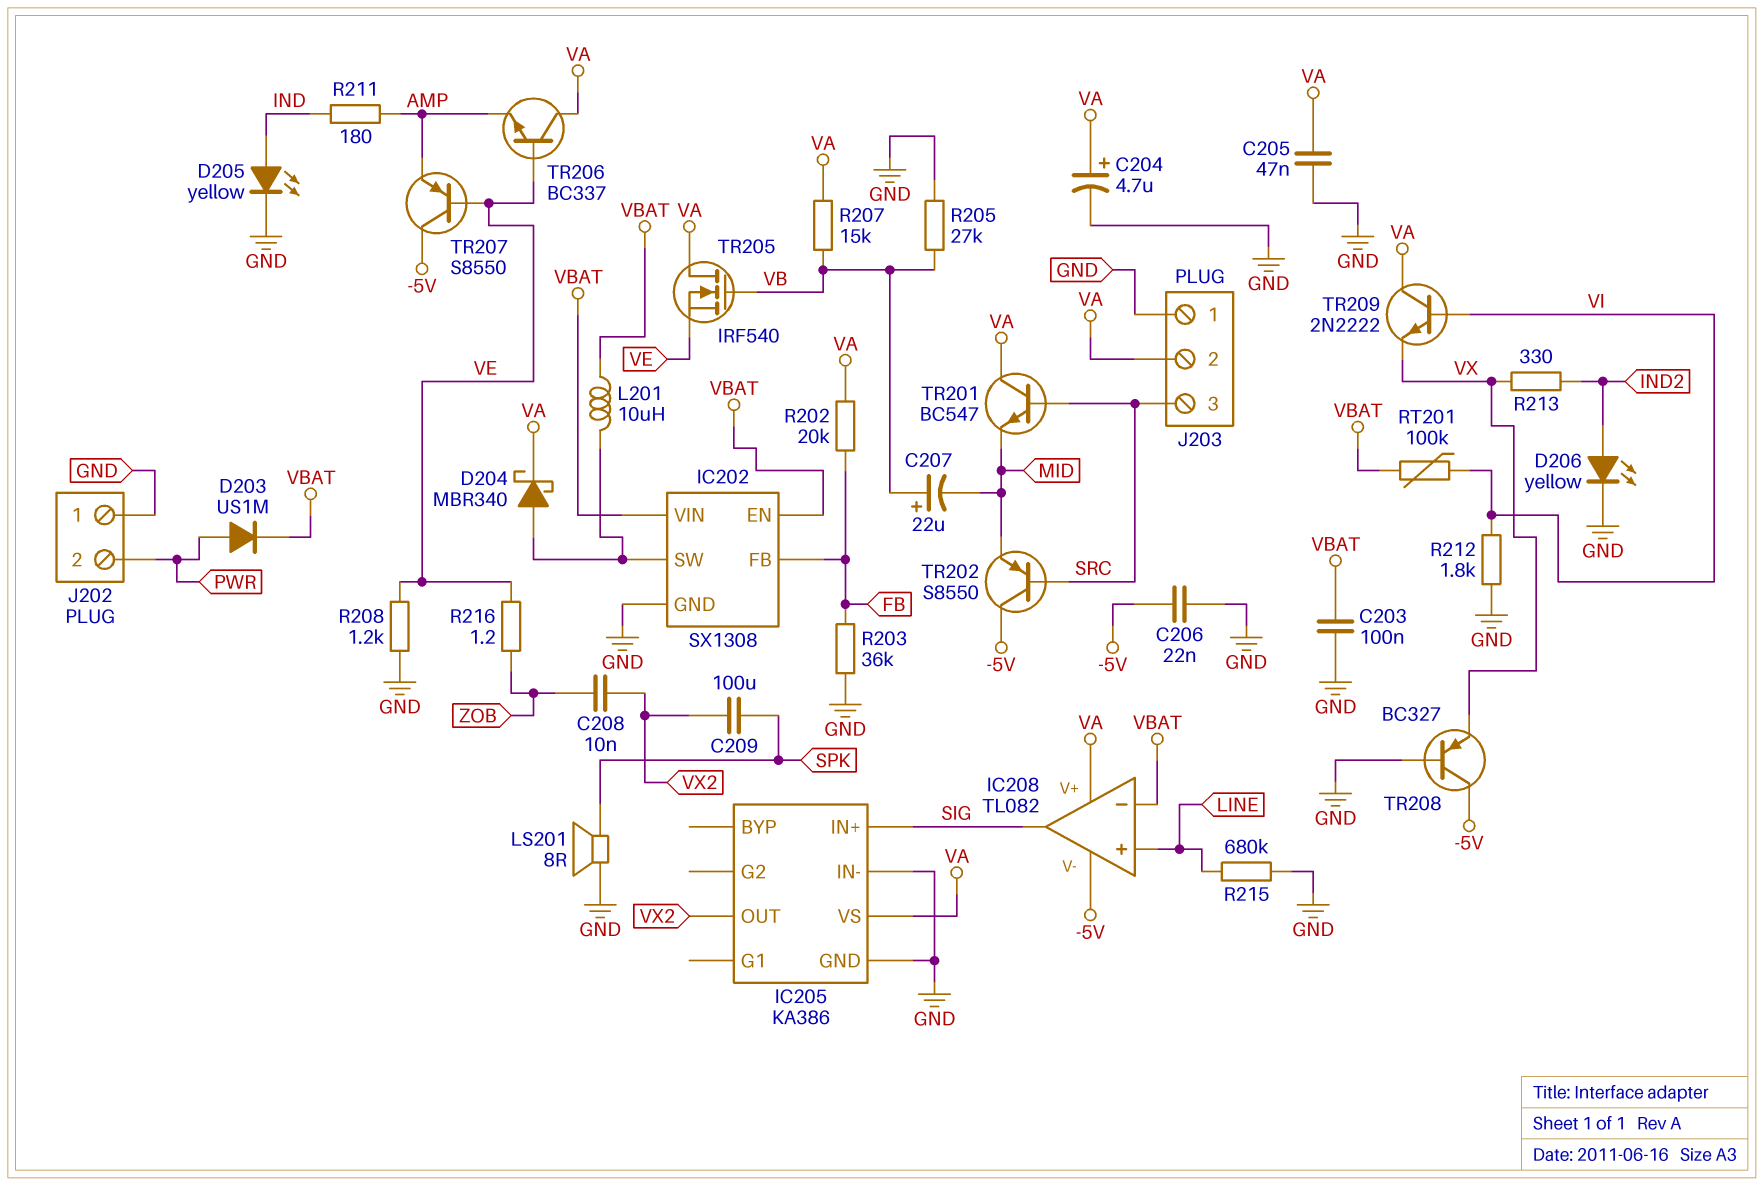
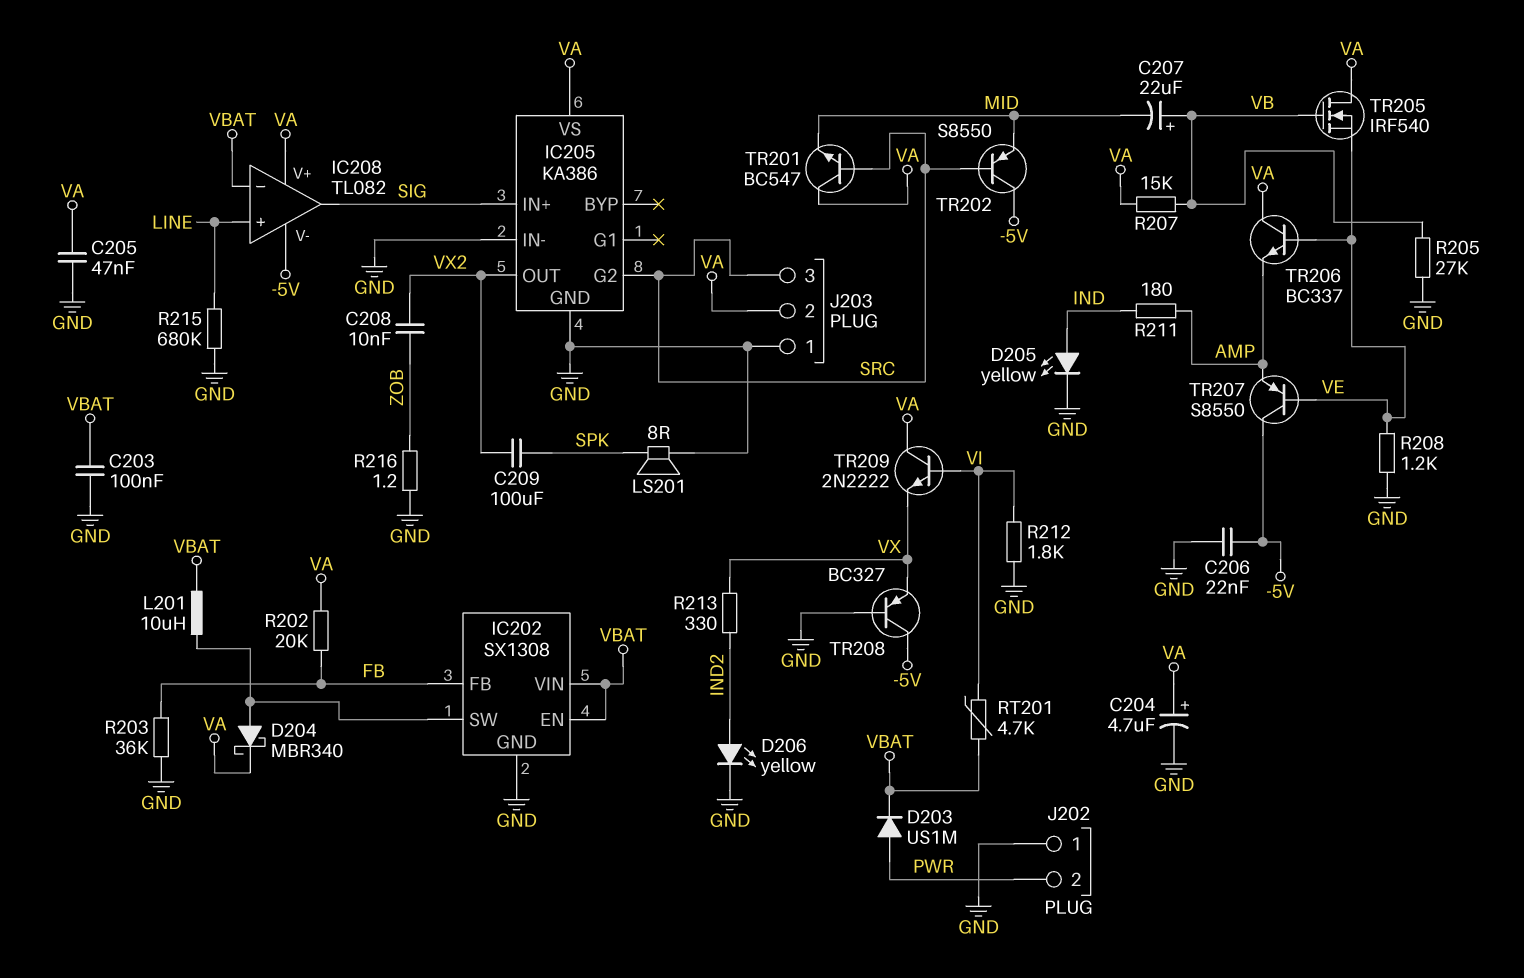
IC205 pin G2: none -> SRC
R216: 1.2 (VE, ZOB) -> 1.2 (GND, ZOB)
RT201: 100k (VBAT, VI) -> 4.7k (VBAT, VI)

